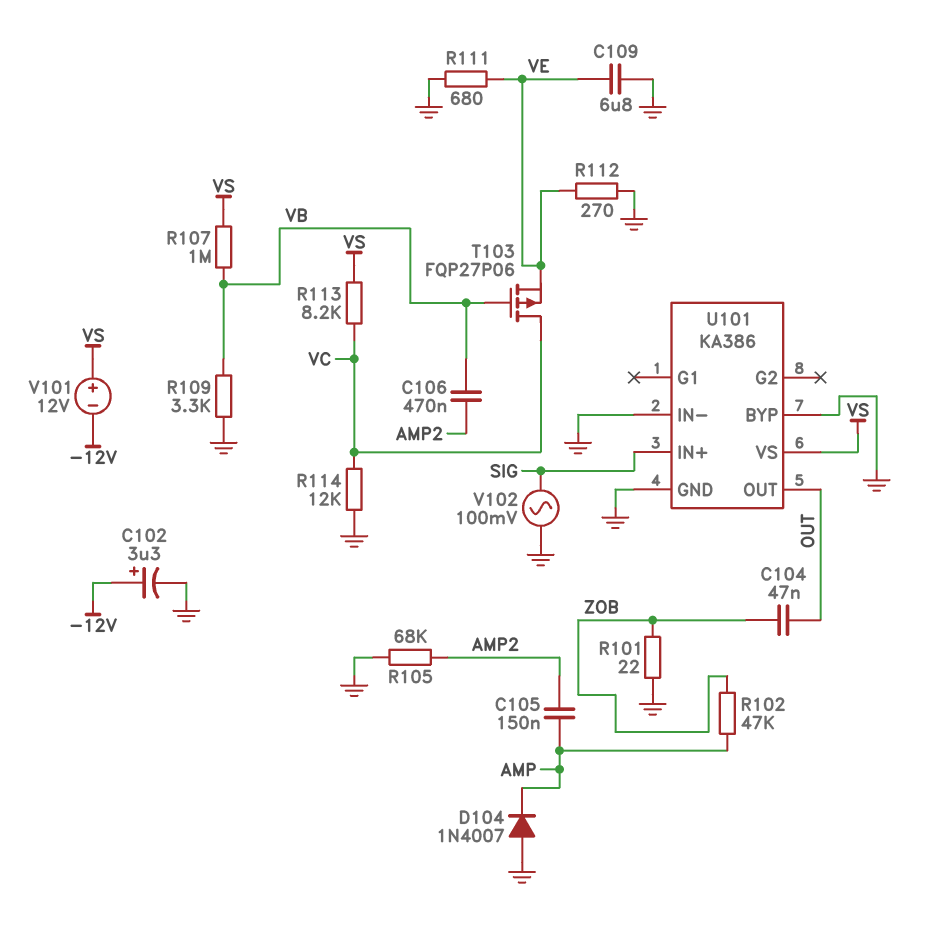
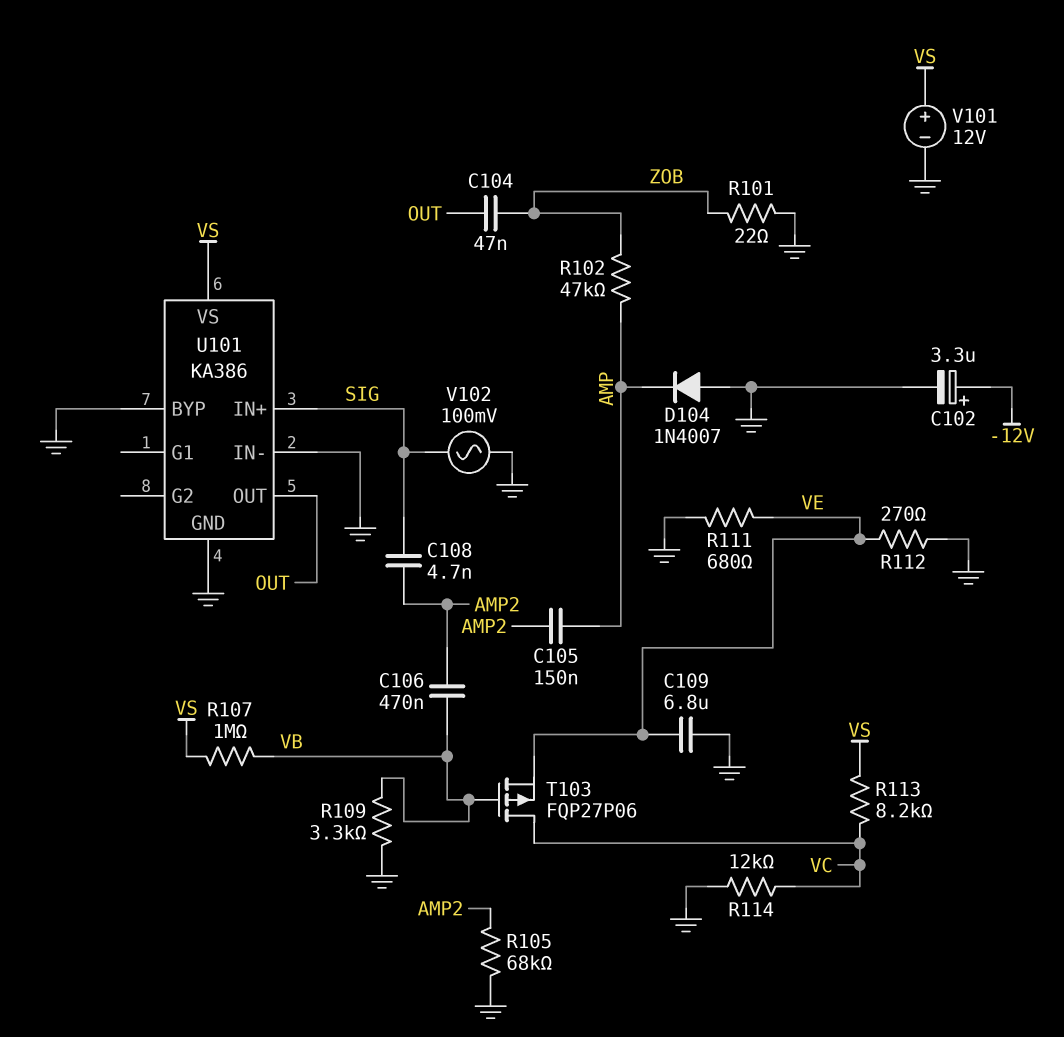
C108: none -> 4.7nF (AMP2, SIG)
V101: 12V (plus VS, minus -12V) -> 12V (plus VS, minus GND)

